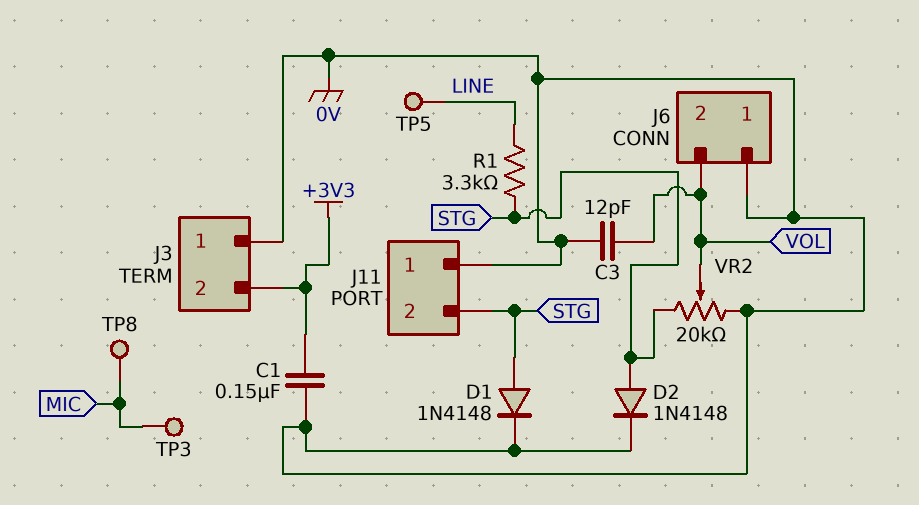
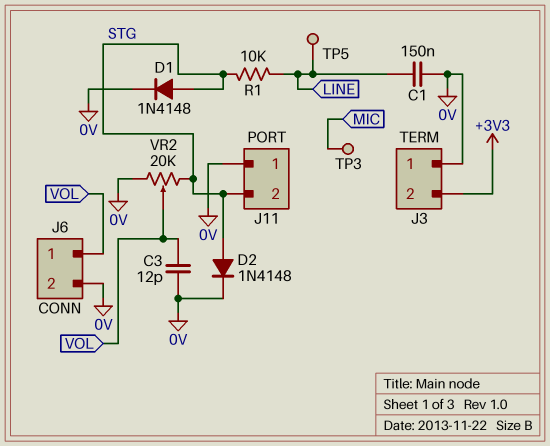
C1: 150nF (+3V3, 0V) -> 150nF (0V, LINE)
J6 pin 1: 0V -> VOL
J6 pin 2: VOL -> 0V
R1: 3.3k (LINE, STG) -> 10k (LINE, STG)
TP8: test point (MIC) -> none

